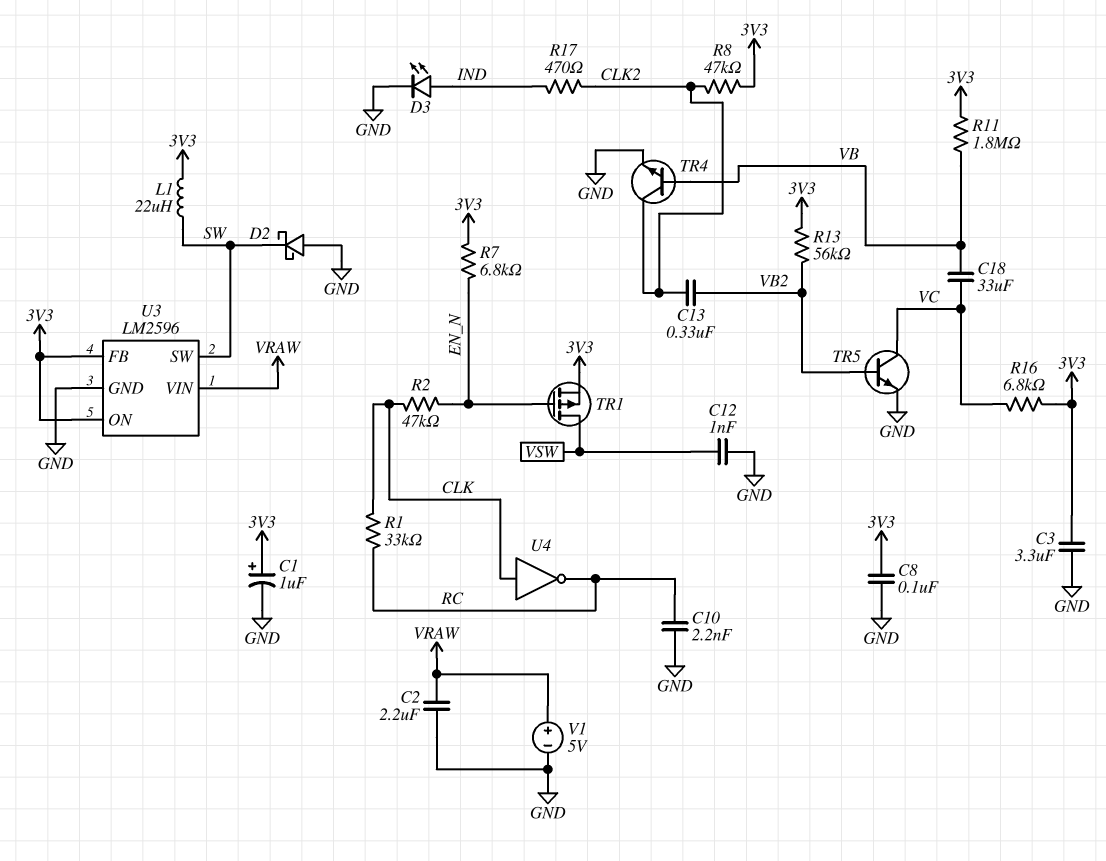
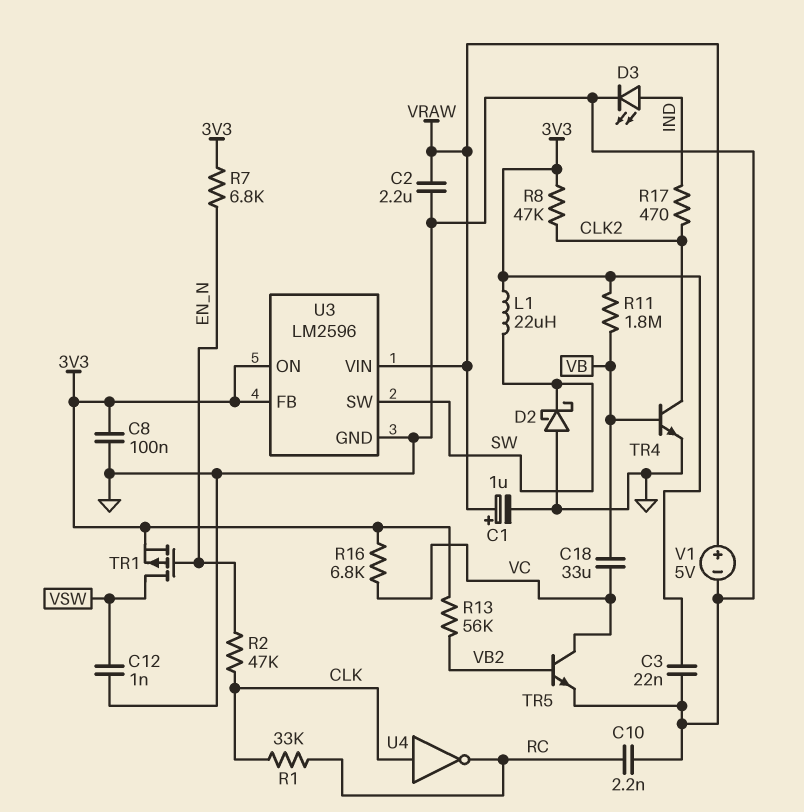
C1: 1uF (plus 3V3, minus GND) -> 1uF (plus VRAW, minus GND)
C3: 3.3uF (3V3, GND) -> 22nF (3V3, GND)
C13: 330nF (CLK2, VB2) -> none

